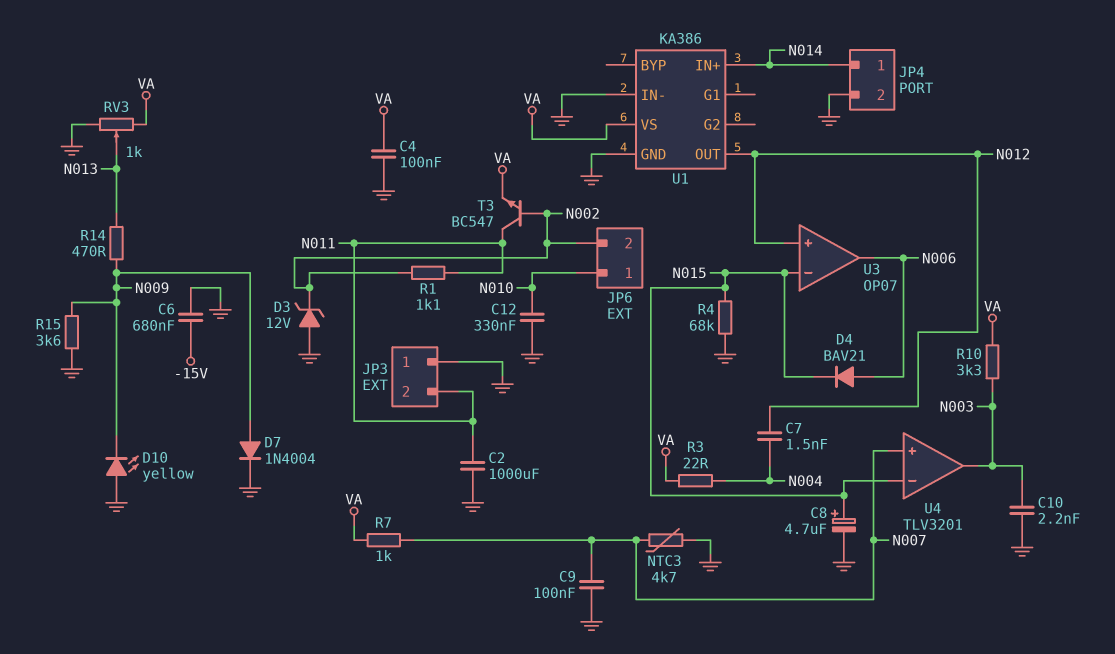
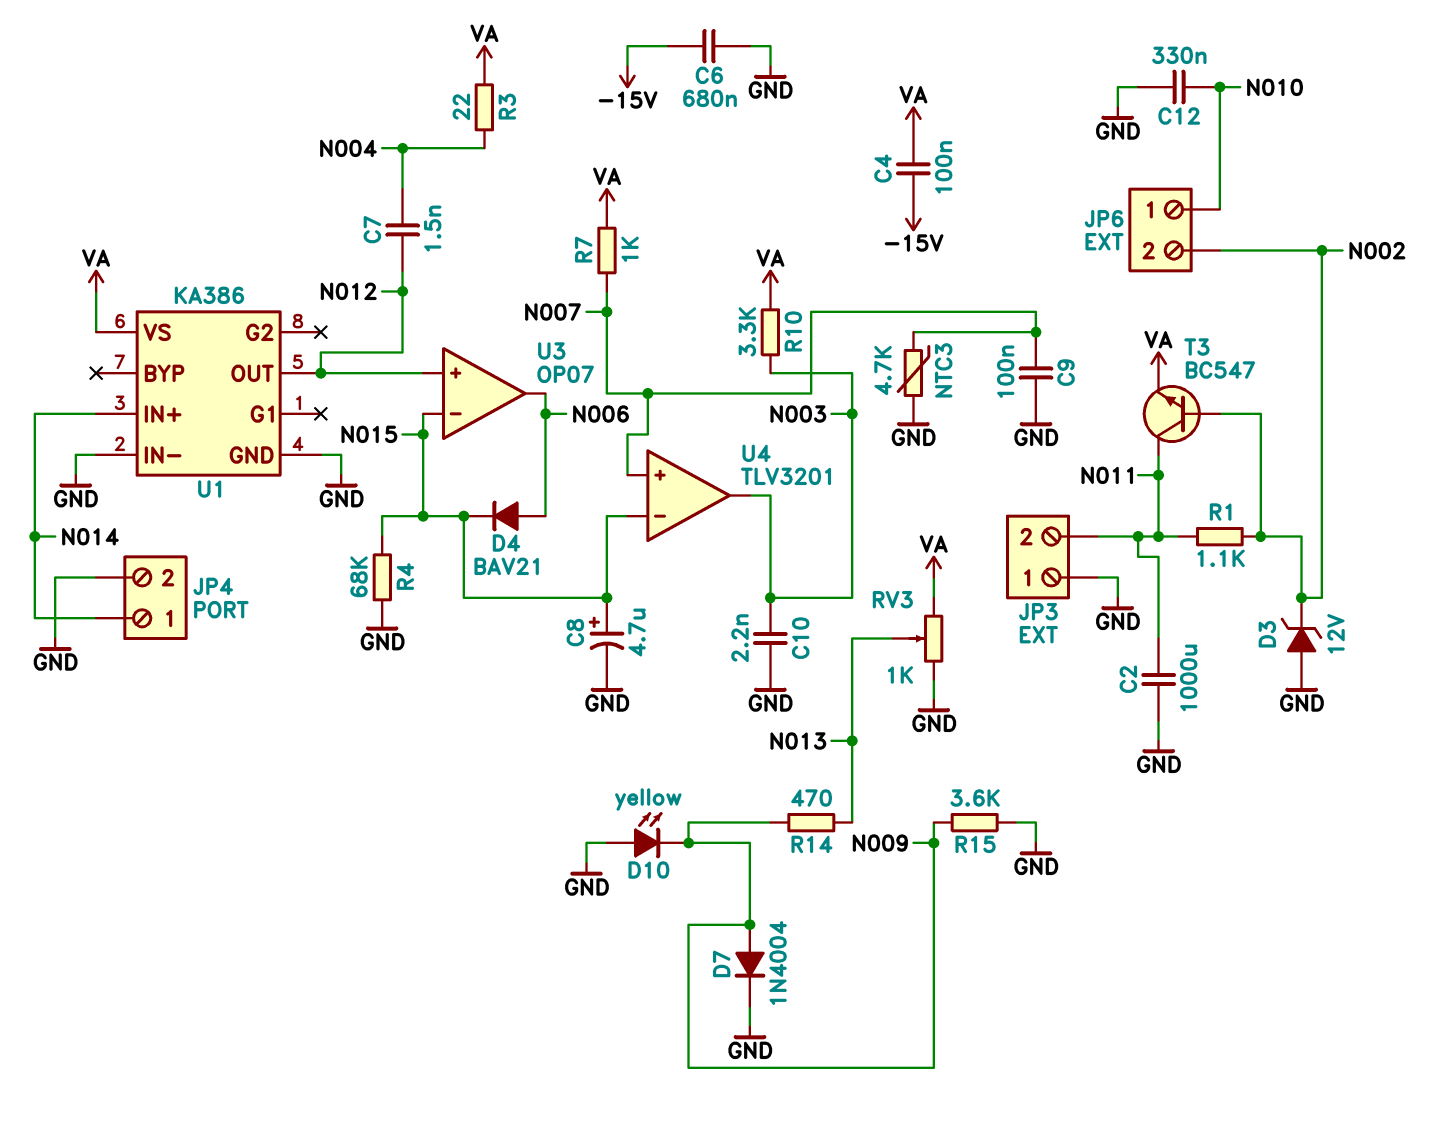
C4: 100nF (GND, VA) -> 100nF (-15V, VA)

